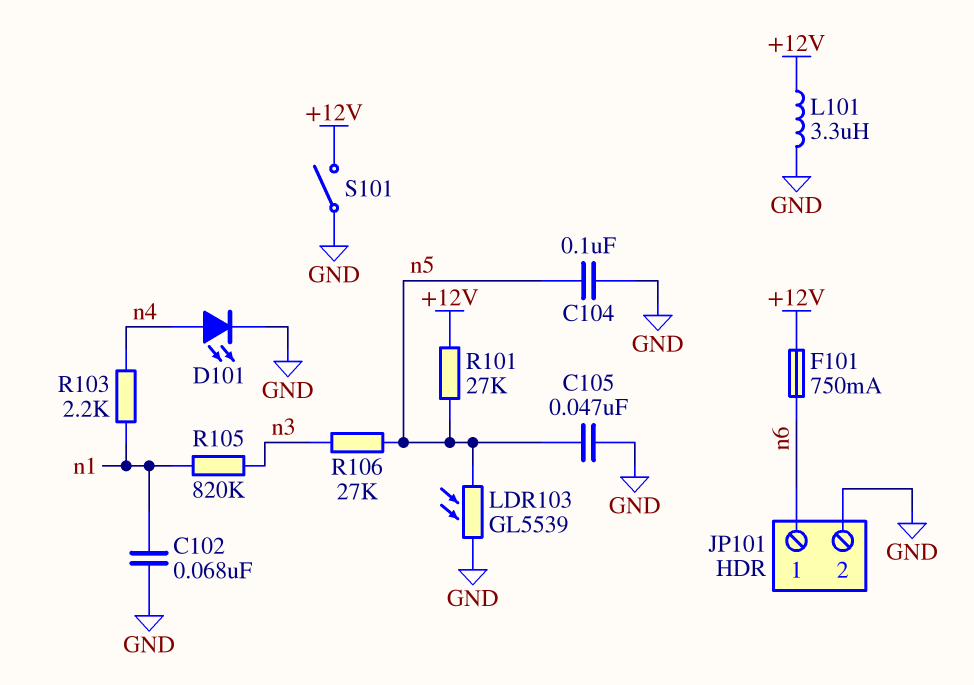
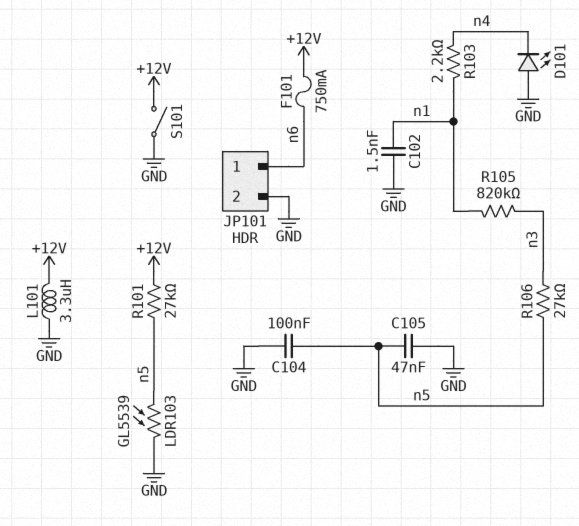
C102: 68nF (GND, n1) -> 1.5nF (GND, n1)
D101: LED (A n4, K GND) -> LED (A GND, K n4)

